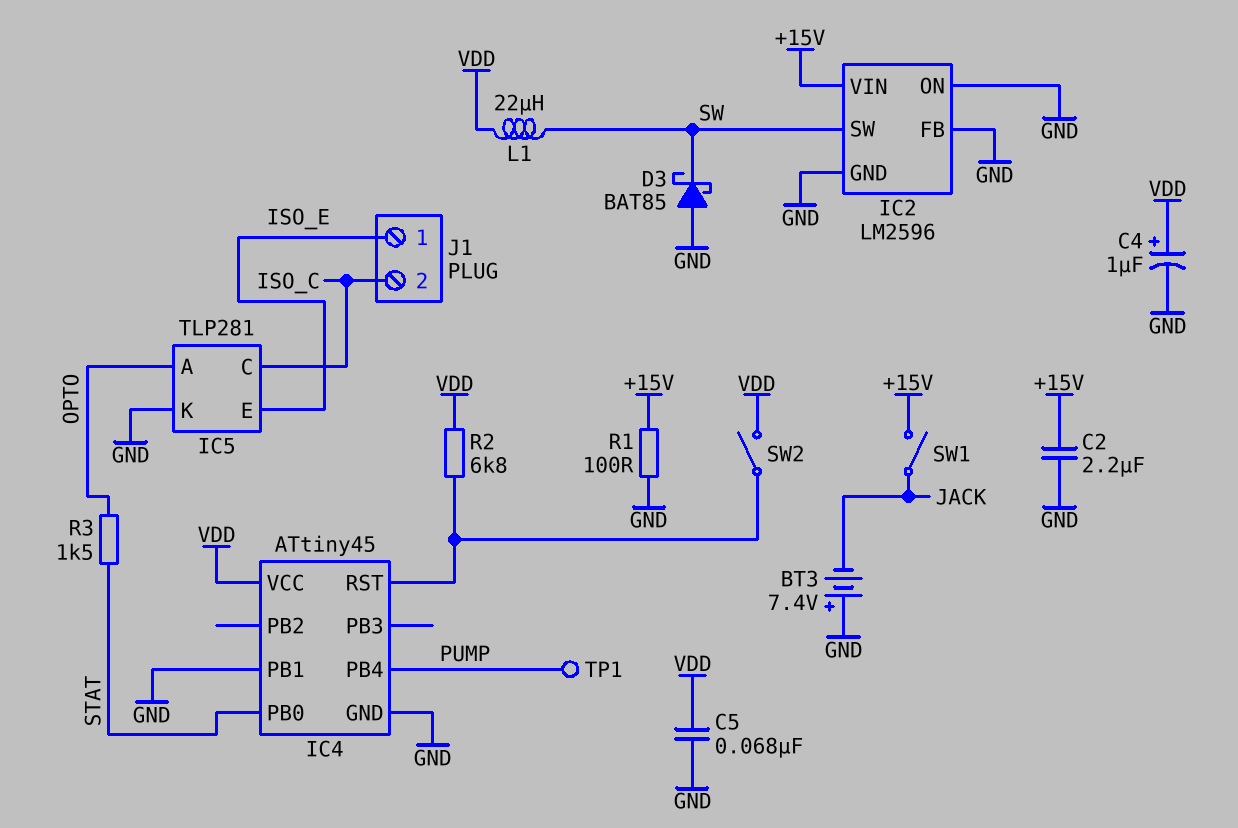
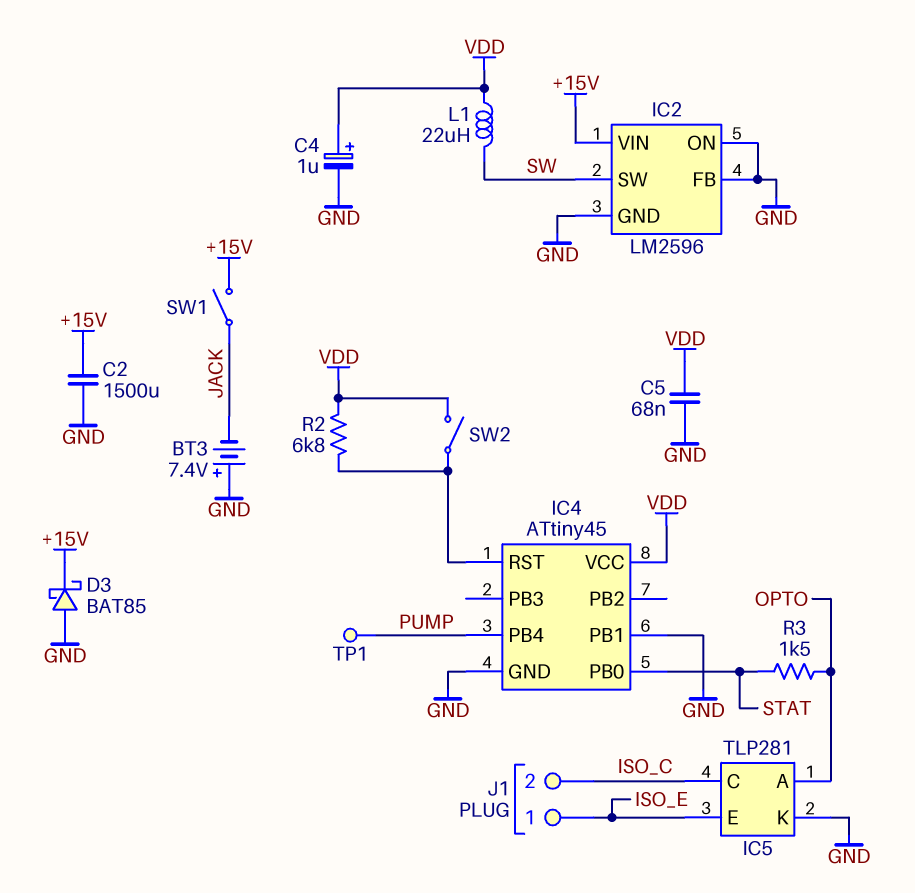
C2: 2.2uF (+15V, GND) -> 1500uF (+15V, GND)
D3: schottky BAT85 (A GND, K SW) -> schottky BAT85 (A GND, K +15V)
R1: 100 (+15V, GND) -> none

